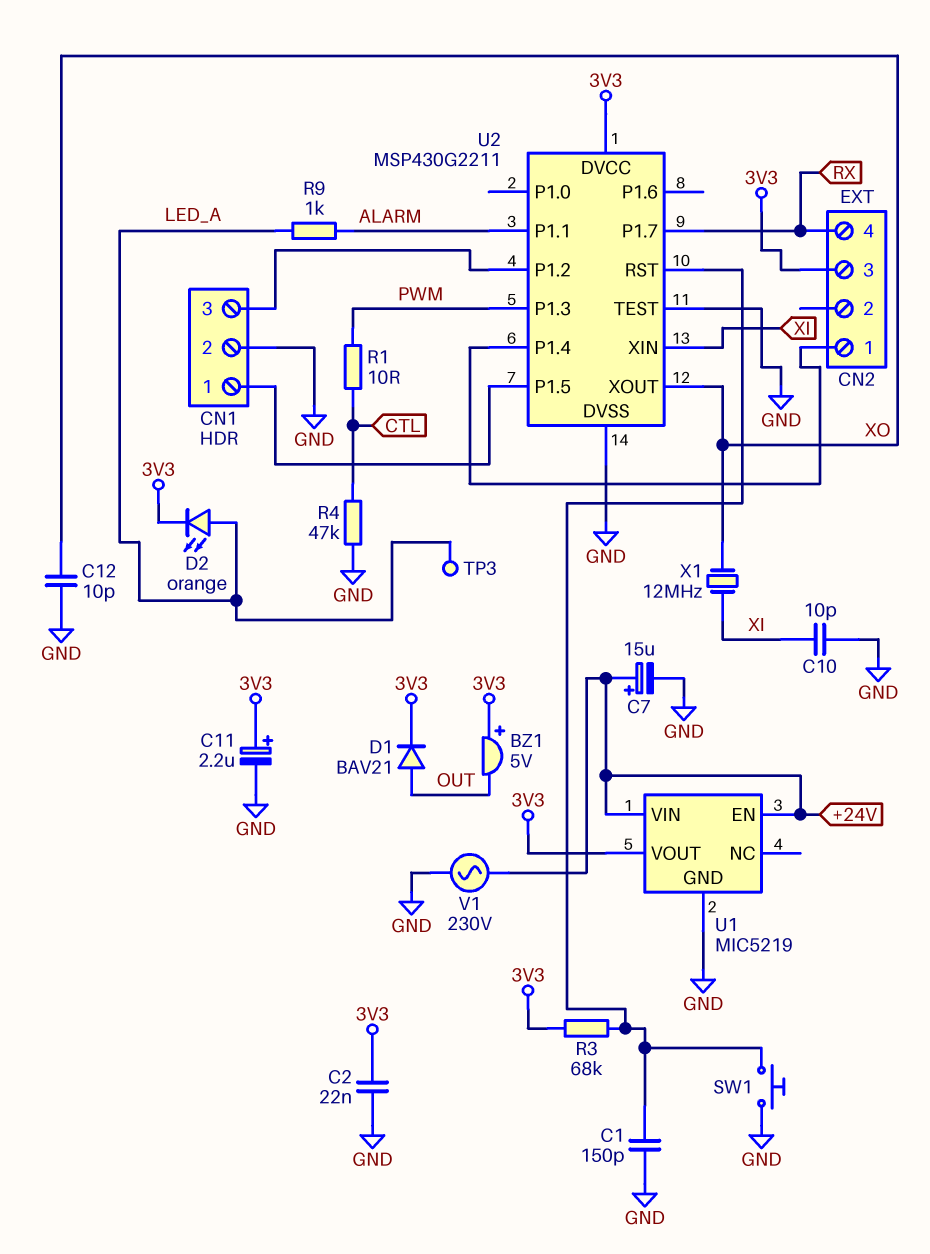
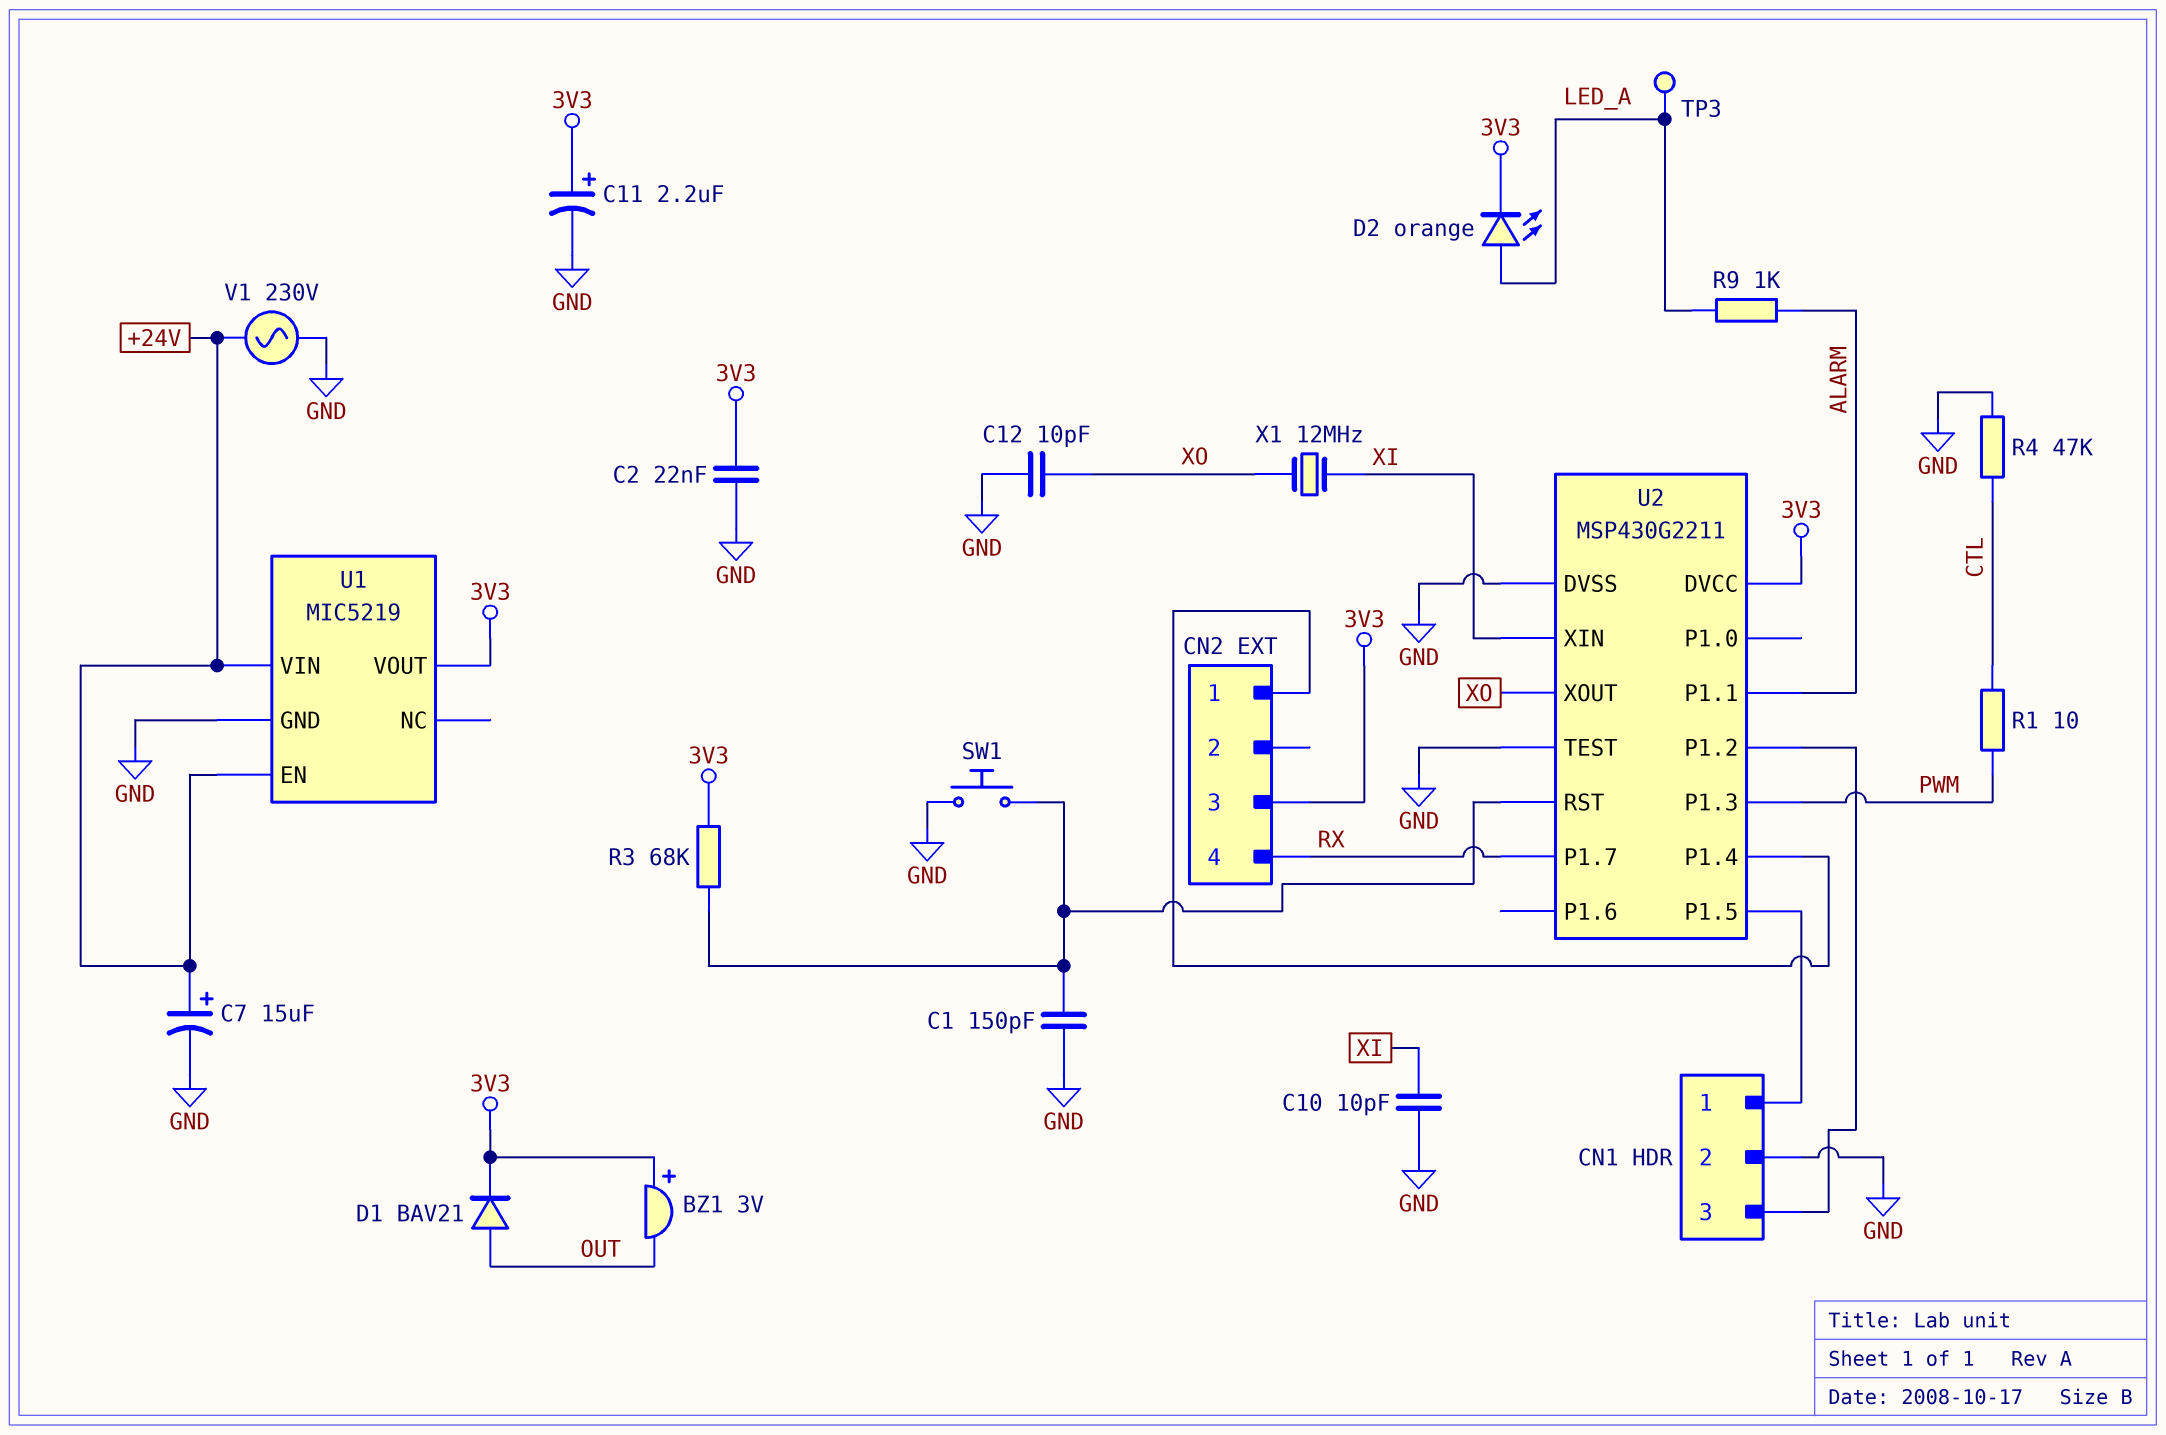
BZ1: buzzer 5V (plus 3V3, minus OUT) -> buzzer 3V (plus 3V3, minus OUT)

